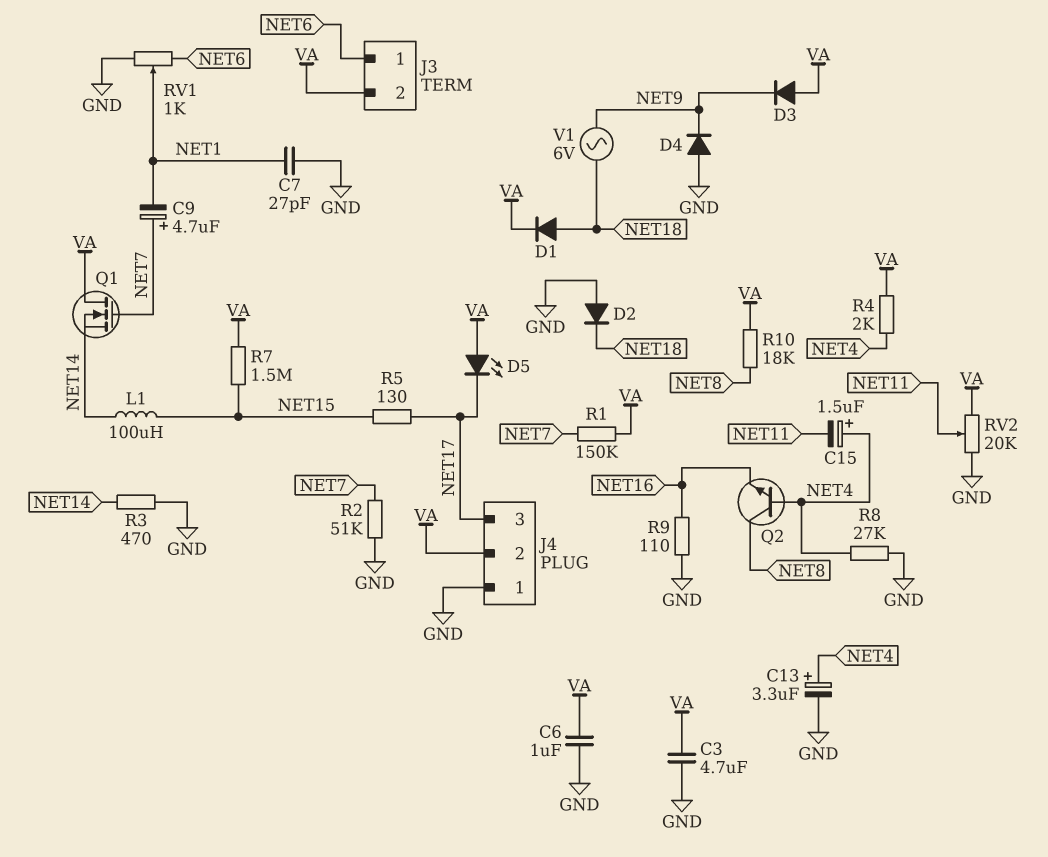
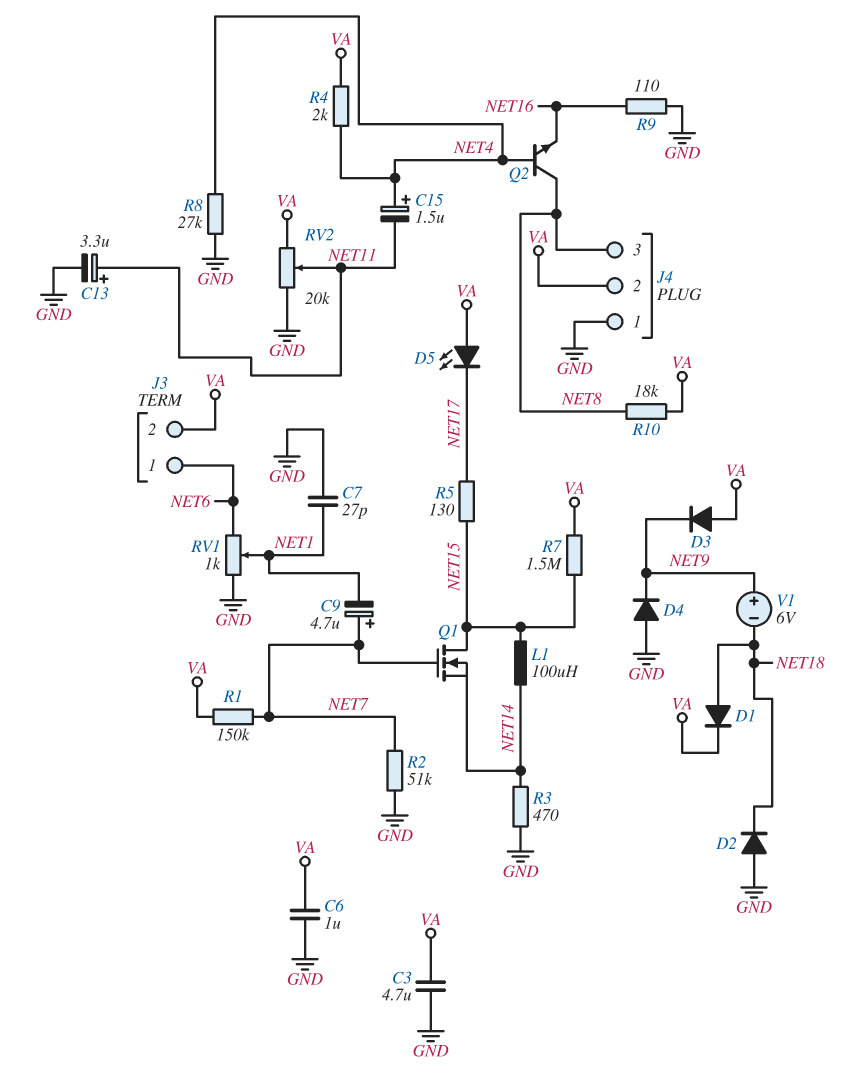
C13: 3.3uF (plus NET4, minus GND) -> 3.3uF (plus NET11, minus GND)
J4 pin 3: NET17 -> NET8
Q1: NMOS (G NET7, D VA, S NET14) -> NMOS (G NET7, D NET15, S NET14)
V1: AC 6V (NET9, NET18) -> 6V (plus NET9, minus NET18)

